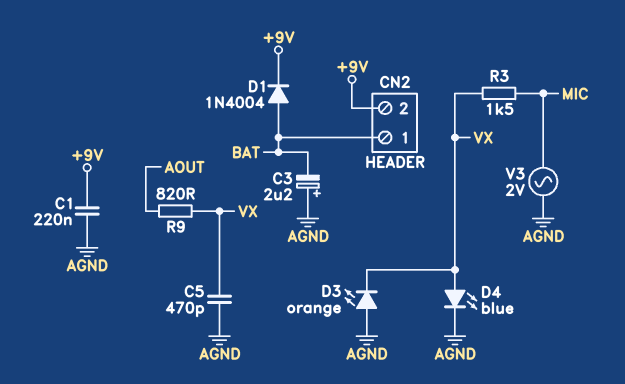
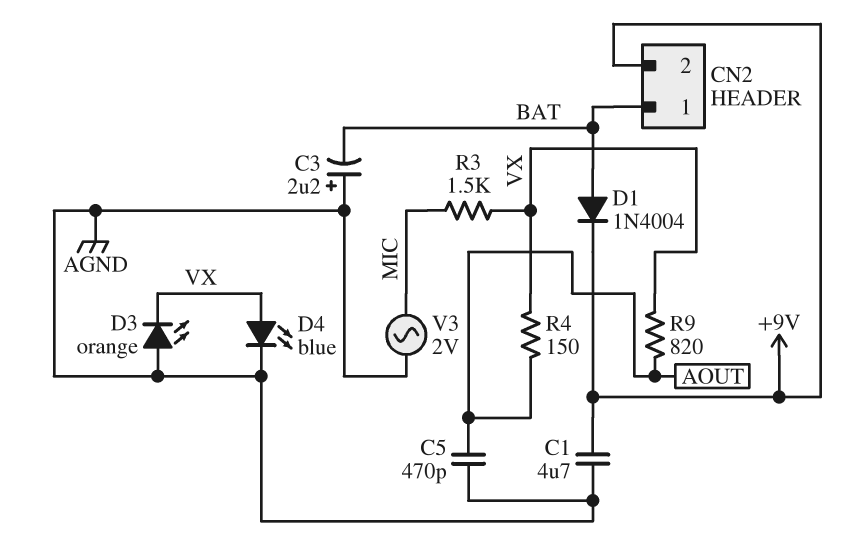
C1: 220nF (+9V, AGND) -> 4.7uF (+9V, AGND)
C5: 470pF (AGND, VX) -> 470pF (AGND, AOUT)
R4: none -> 150 (AOUT, VX)

